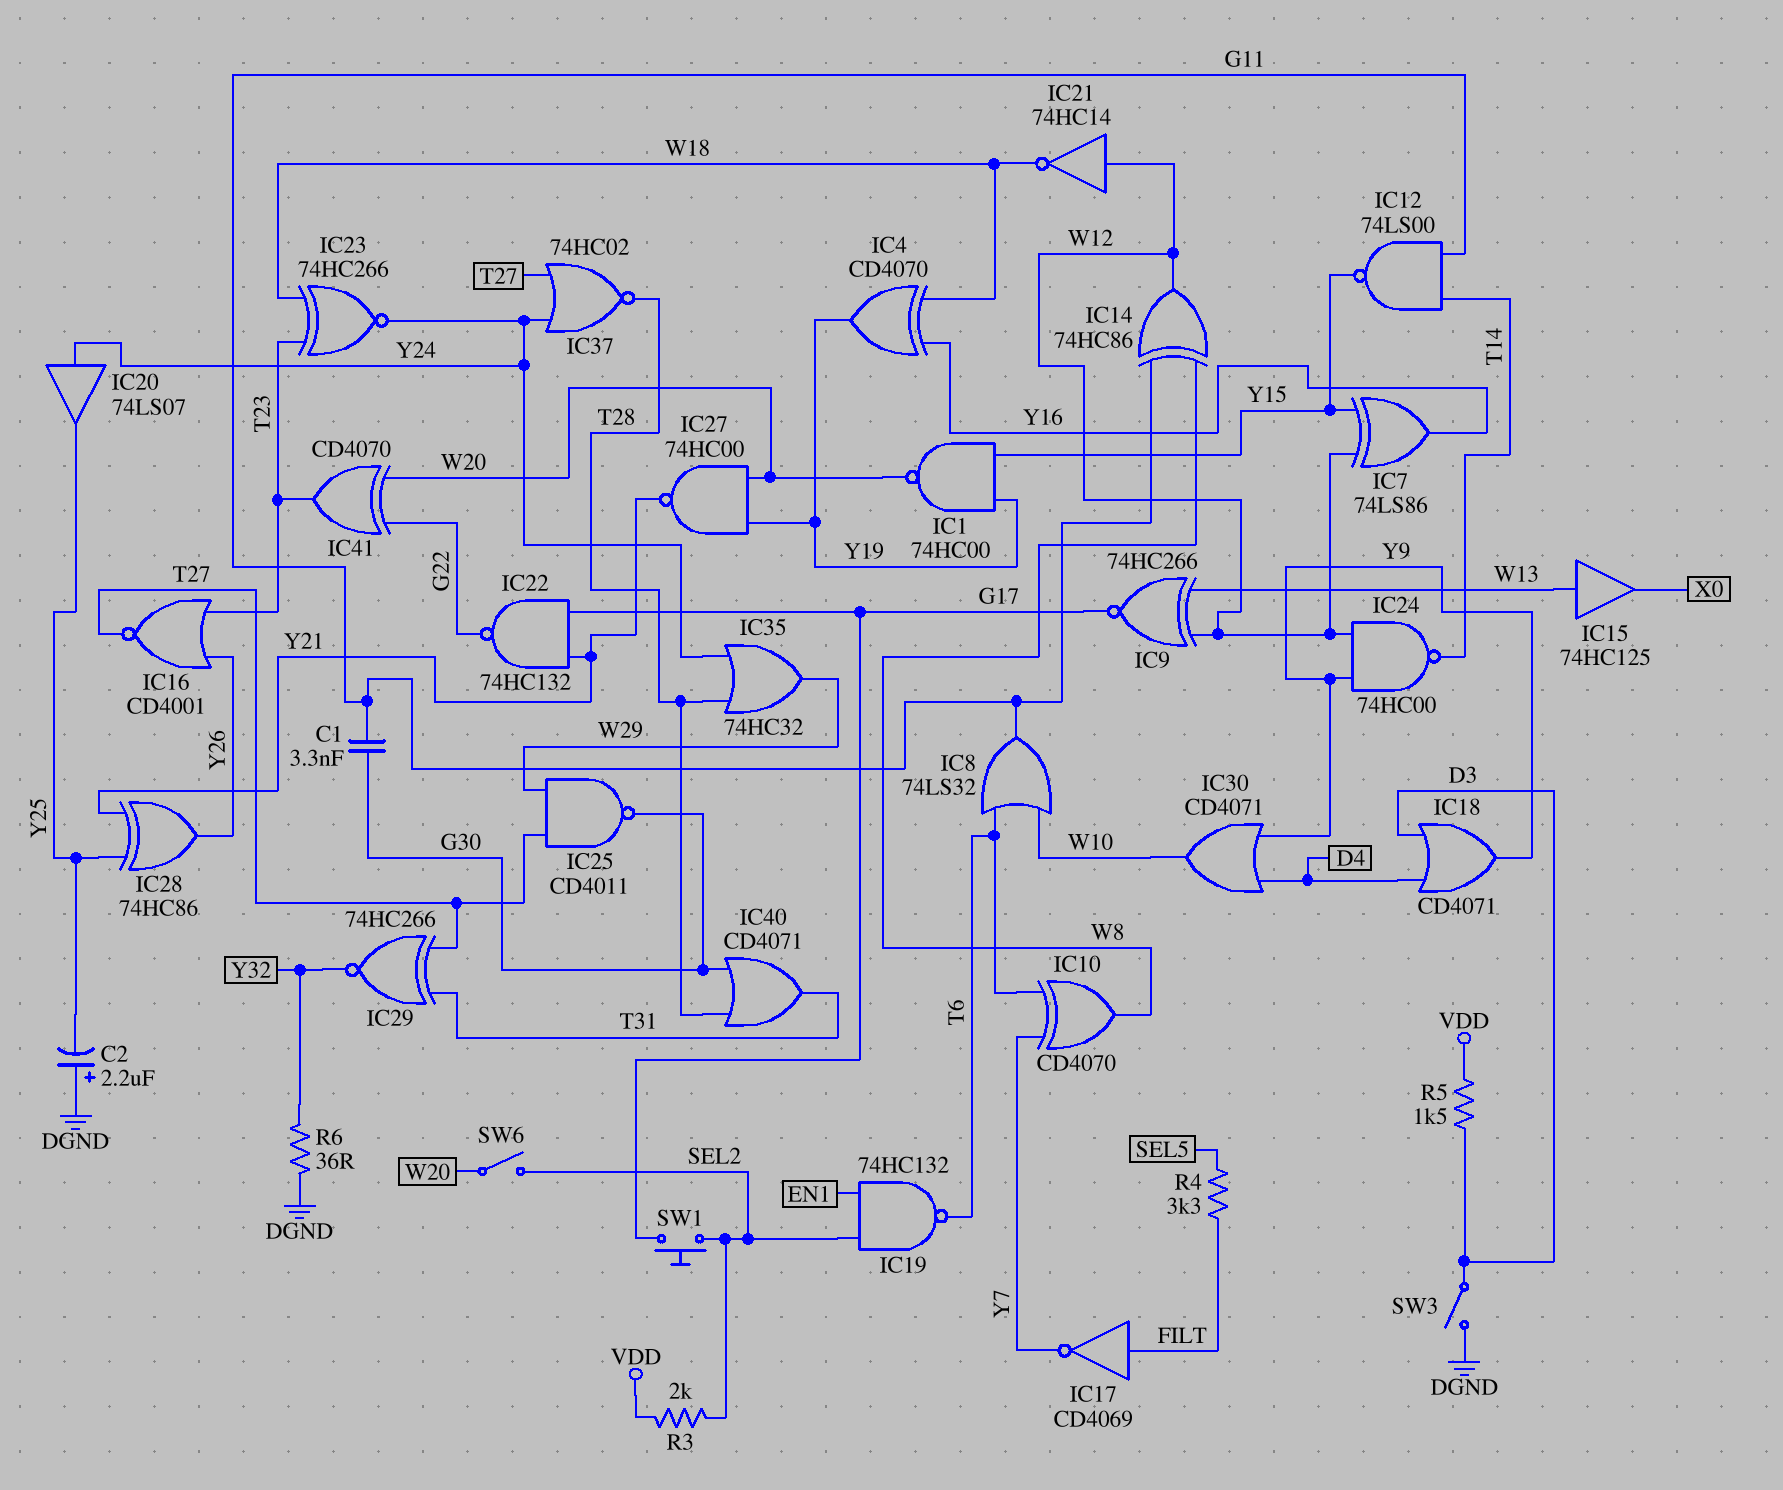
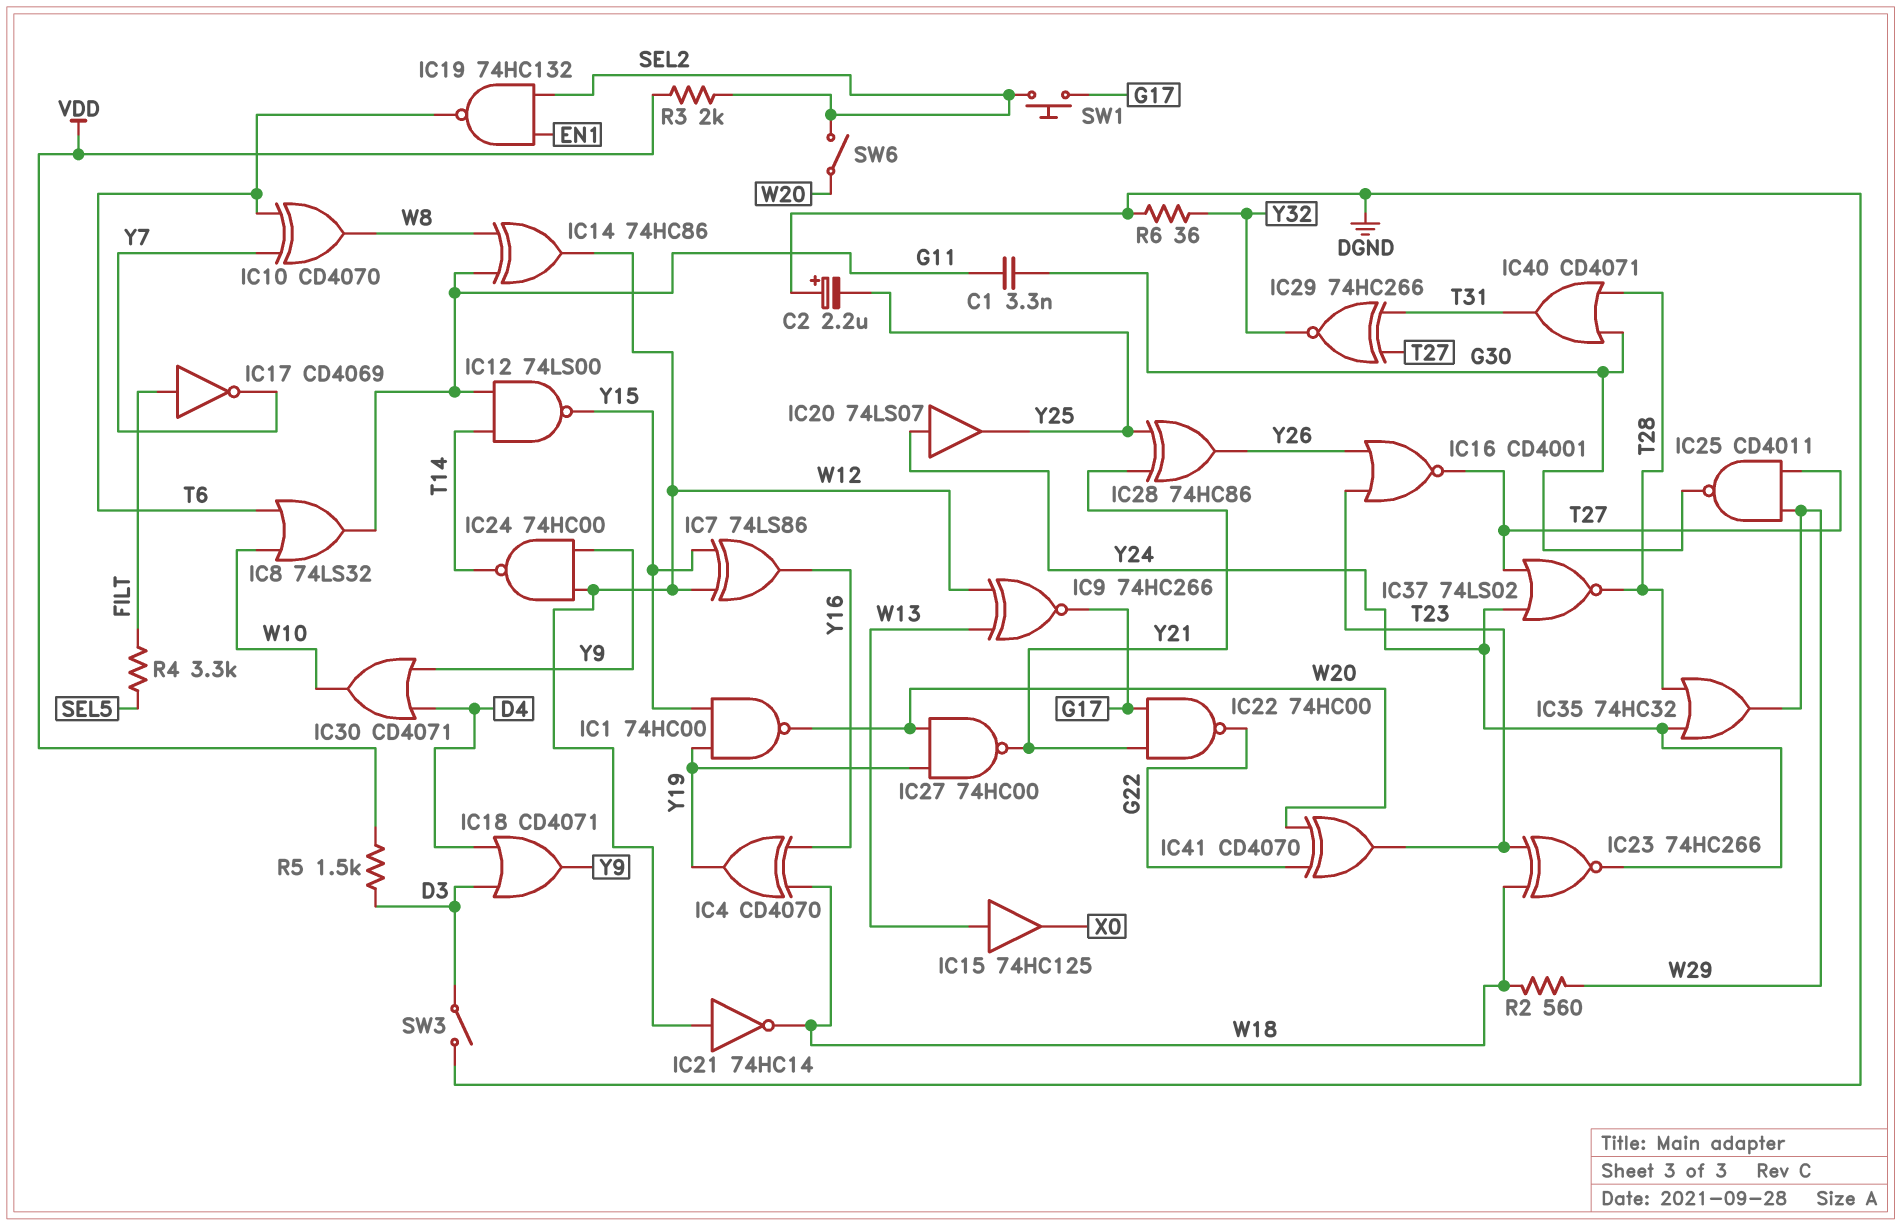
IC22: NAND 74HC132 (in G17, in Y21, out G22) -> NAND 74HC00 (in G17, in Y21, out G22)
IC37: NOR 74HC02 (in T27, in Y24, out T28) -> NOR 74LS02 (in T27, in Y24, out T28)
R2: none -> 560 (W18, W29)

